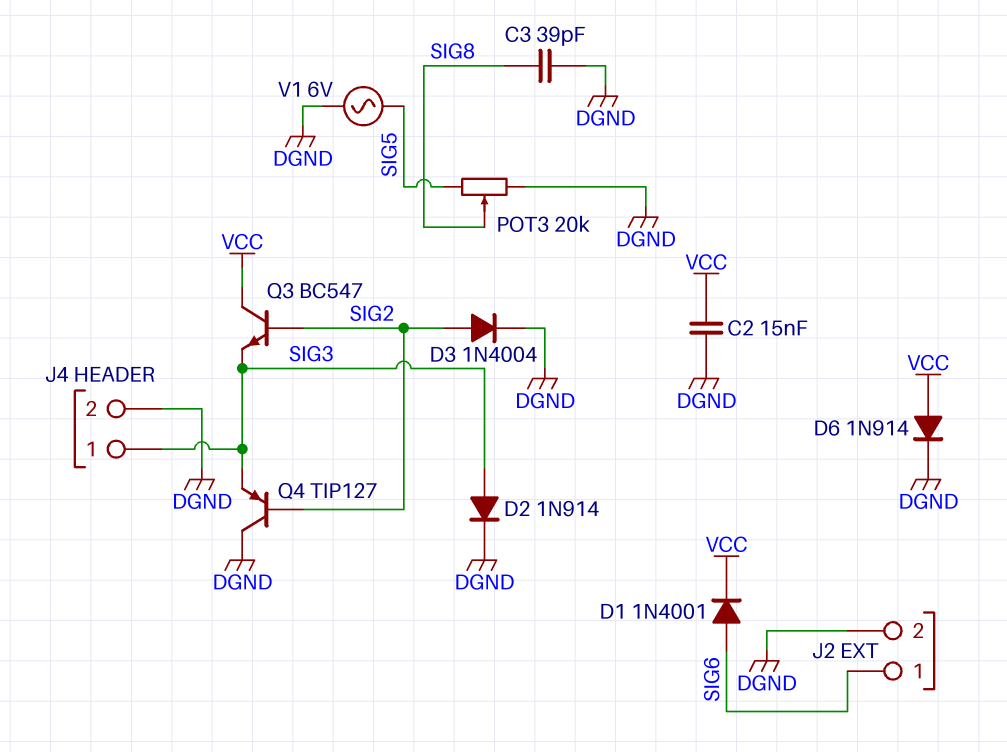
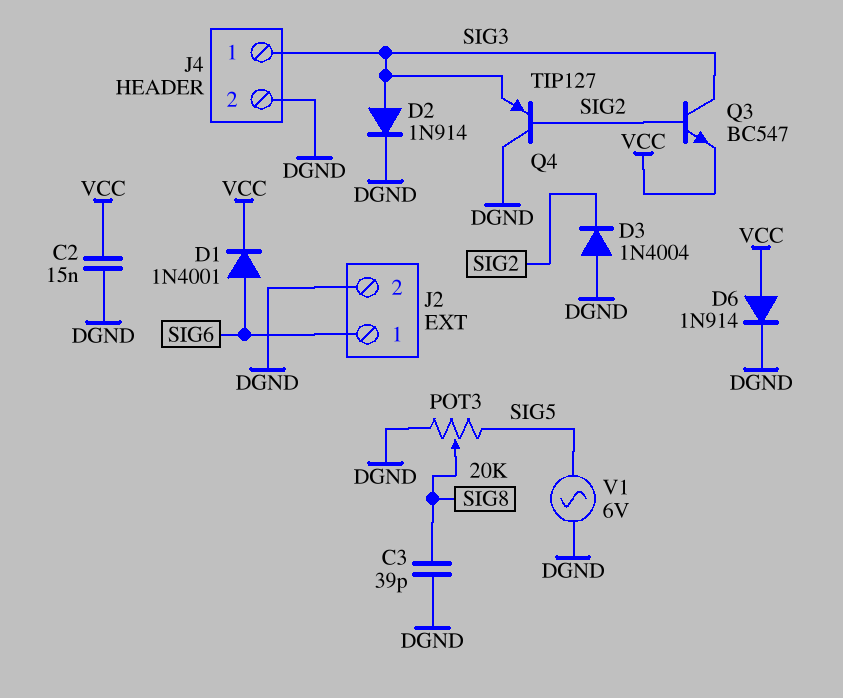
D3: diode 1N4004 (A SIG2, K DGND) -> diode 1N4004 (A DGND, K SIG2)
Q3: NPN BC547 (B SIG2, C VCC, E SIG3) -> NPN BC547 (B SIG2, C SIG3, E VCC)

